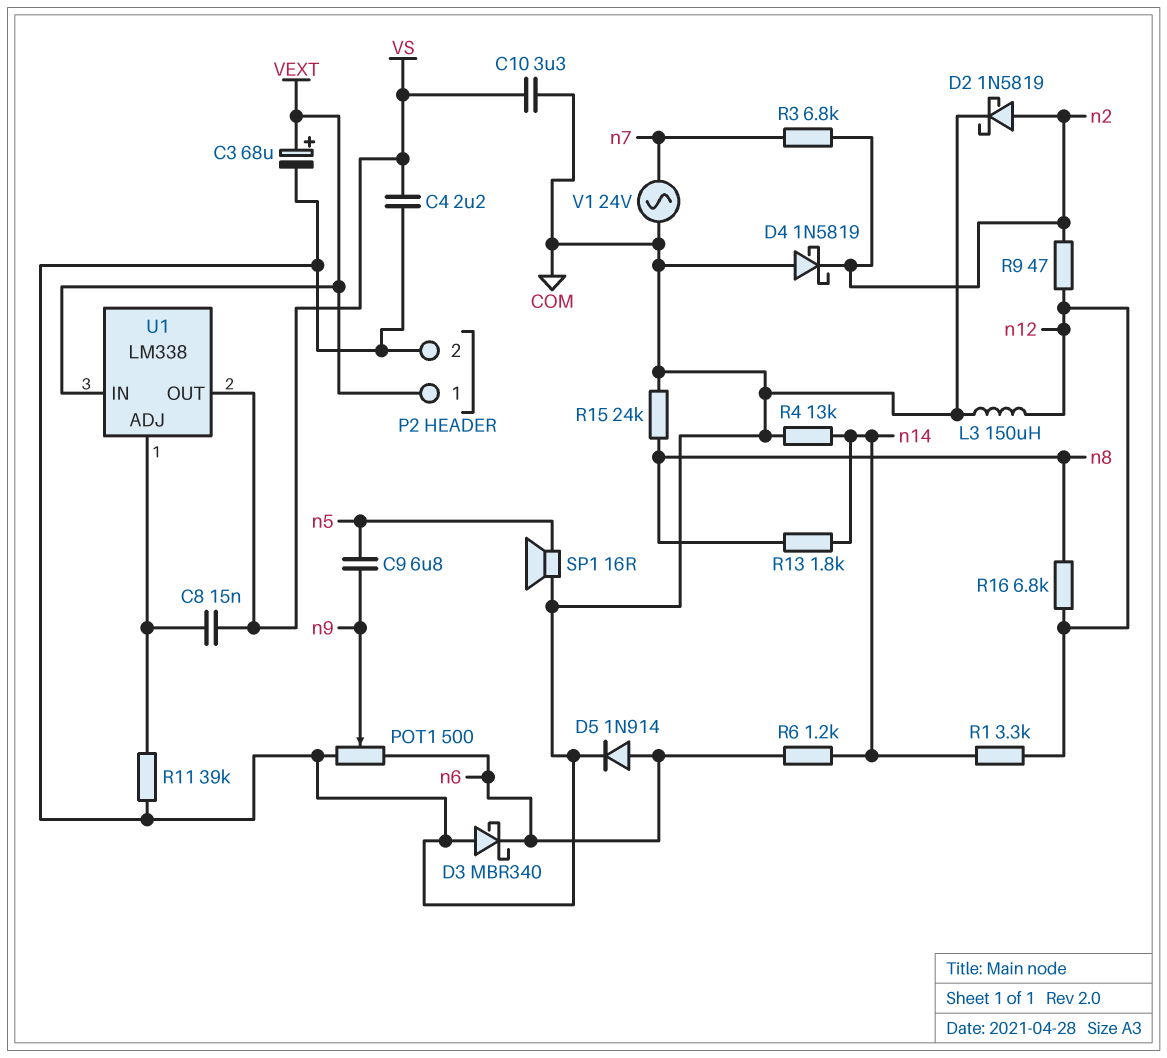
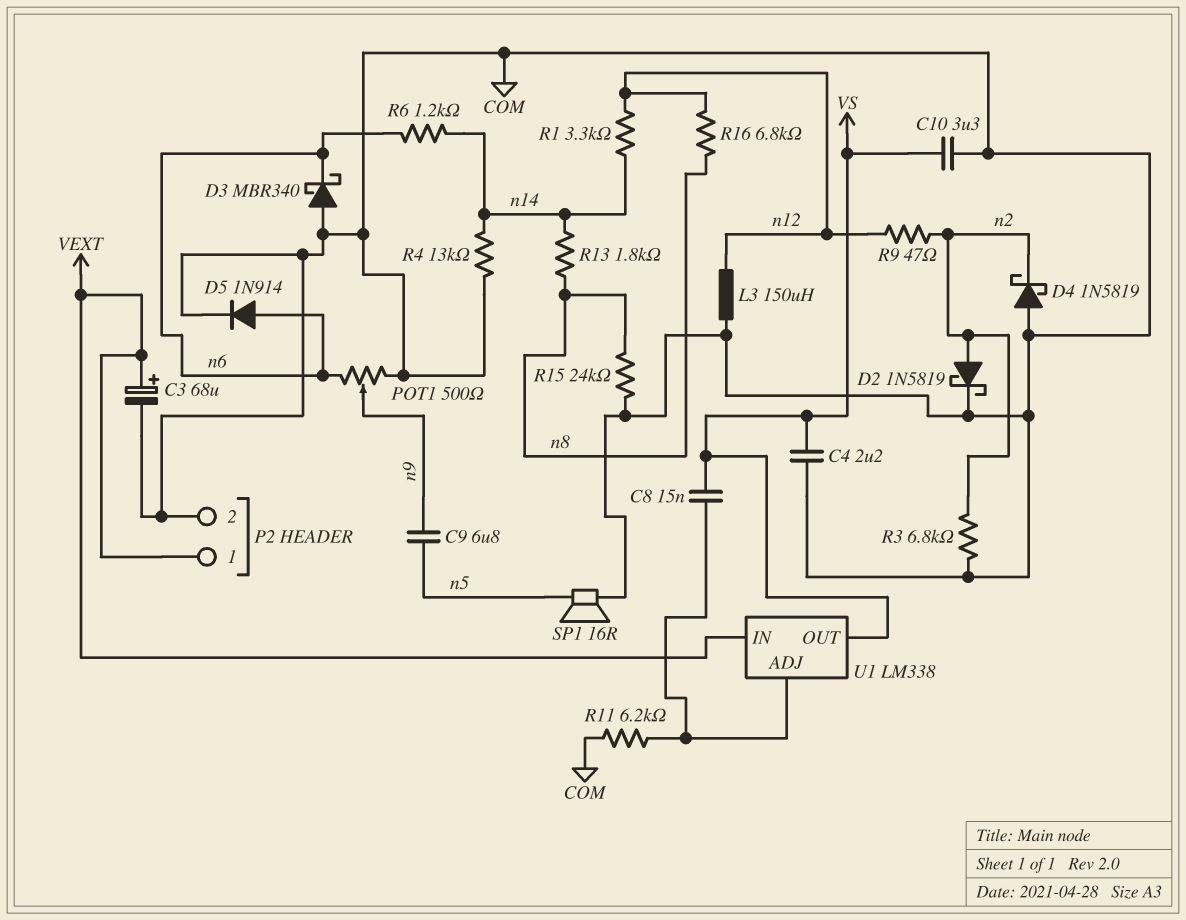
R3: 6.8k (n2, n7) -> 6.8k (COM, n2)
R11: 39k (COM, U1/ADJ) -> 6.2k (COM, U1/ADJ)
V1: AC 24V (COM, n7) -> none

